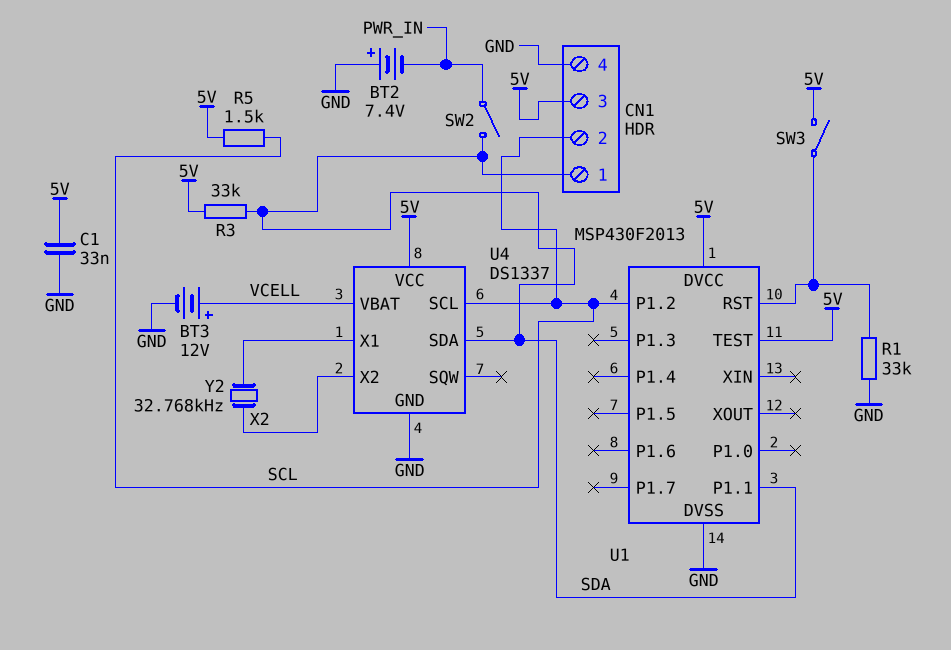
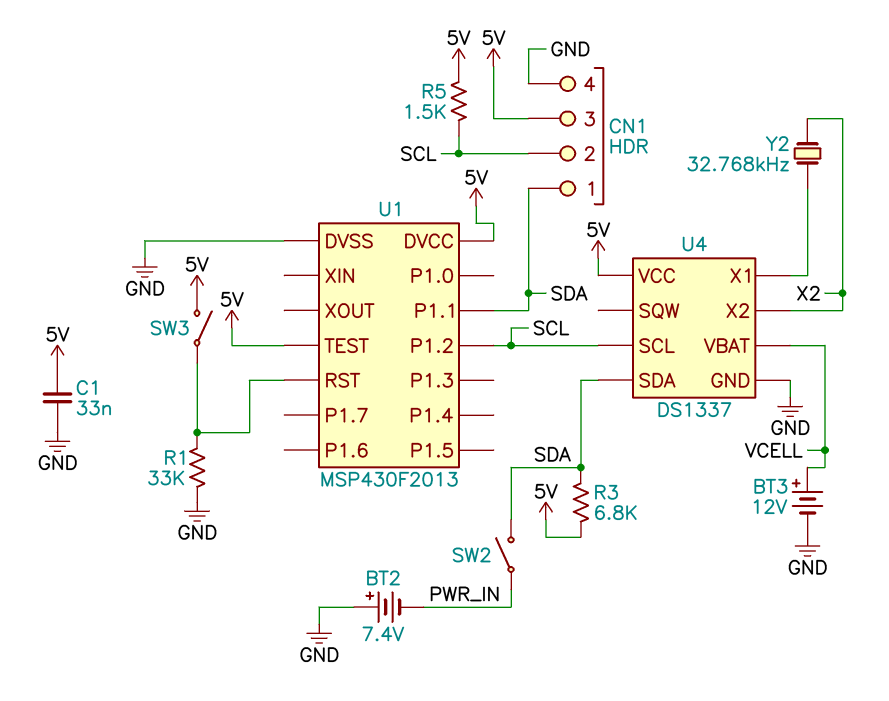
R3: 33k (5V, SDA) -> 6.8k (5V, SDA)

